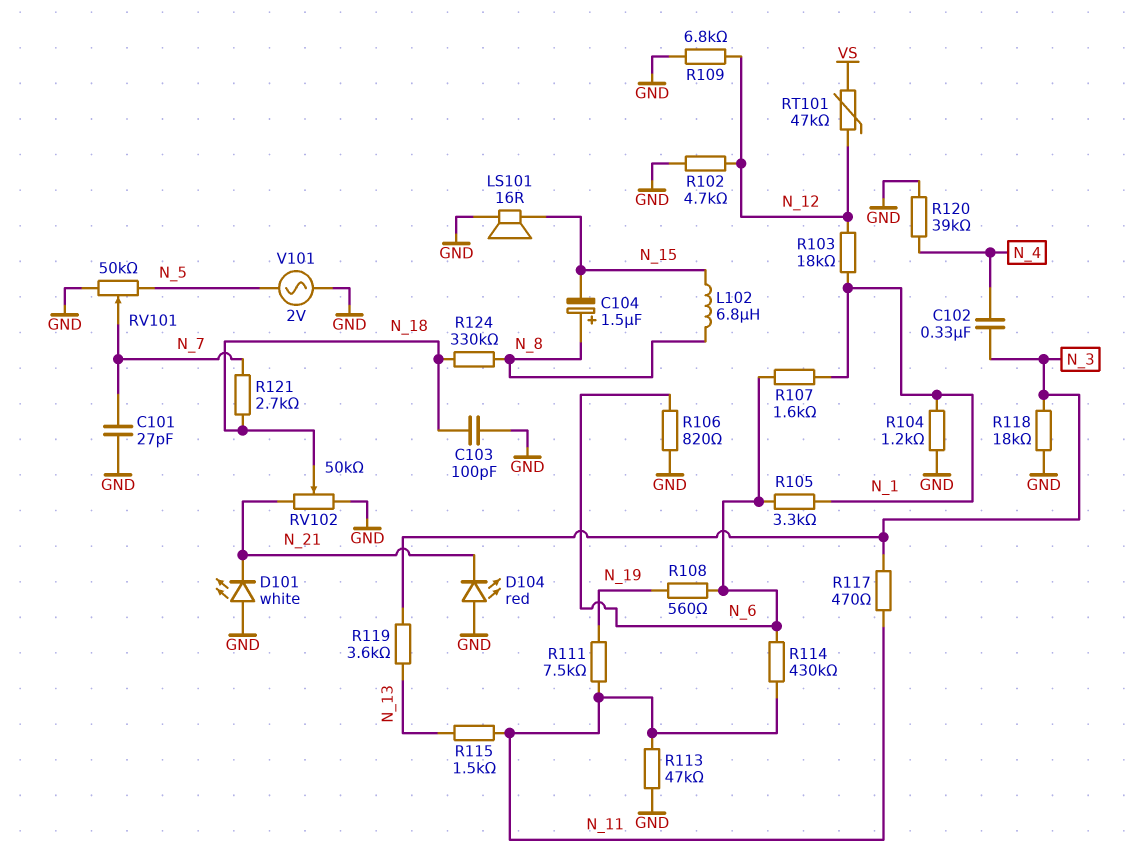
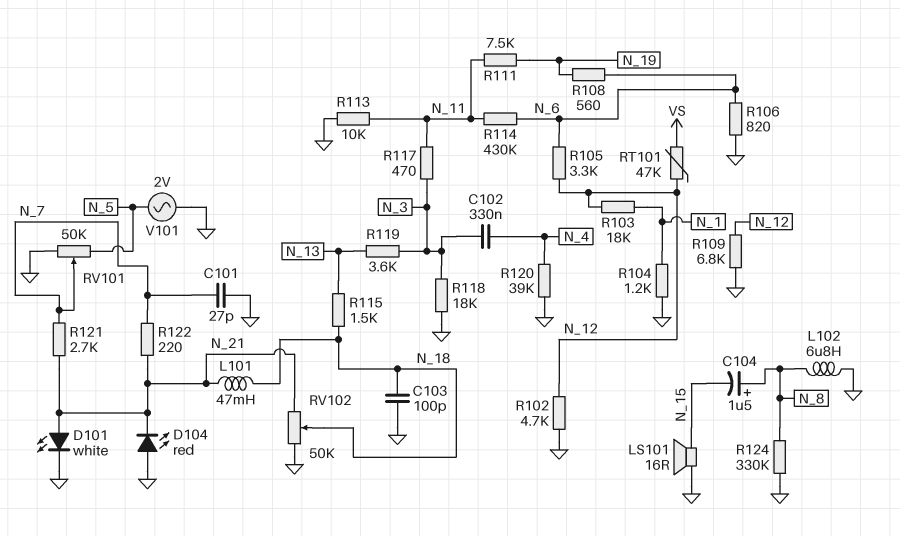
D101: LED white (A GND, K N_21) -> LED white (A N_21, K GND)
L101: none -> 47mH (N_18, N_21)
L102: 6.8uH (N_8, N_15) -> 6.8uH (GND, N_8)
R105: 3.3k (N_1, N_6) -> 3.3k (N_6, N_12)
R107: 1.6k (N_1, N_6) -> none
R113: 47k (GND, N_11) -> 10k (GND, N_11)
R115: 1.5k (N_11, N_13) -> 1.5k (N_13, N_18)
R121: 2.7k (N_7, N_18) -> 2.7k (N_7, N_21)
R122: none -> 220 (N_7, N_21)
R124: 330k (N_8, N_18) -> 330k (GND, N_8)

